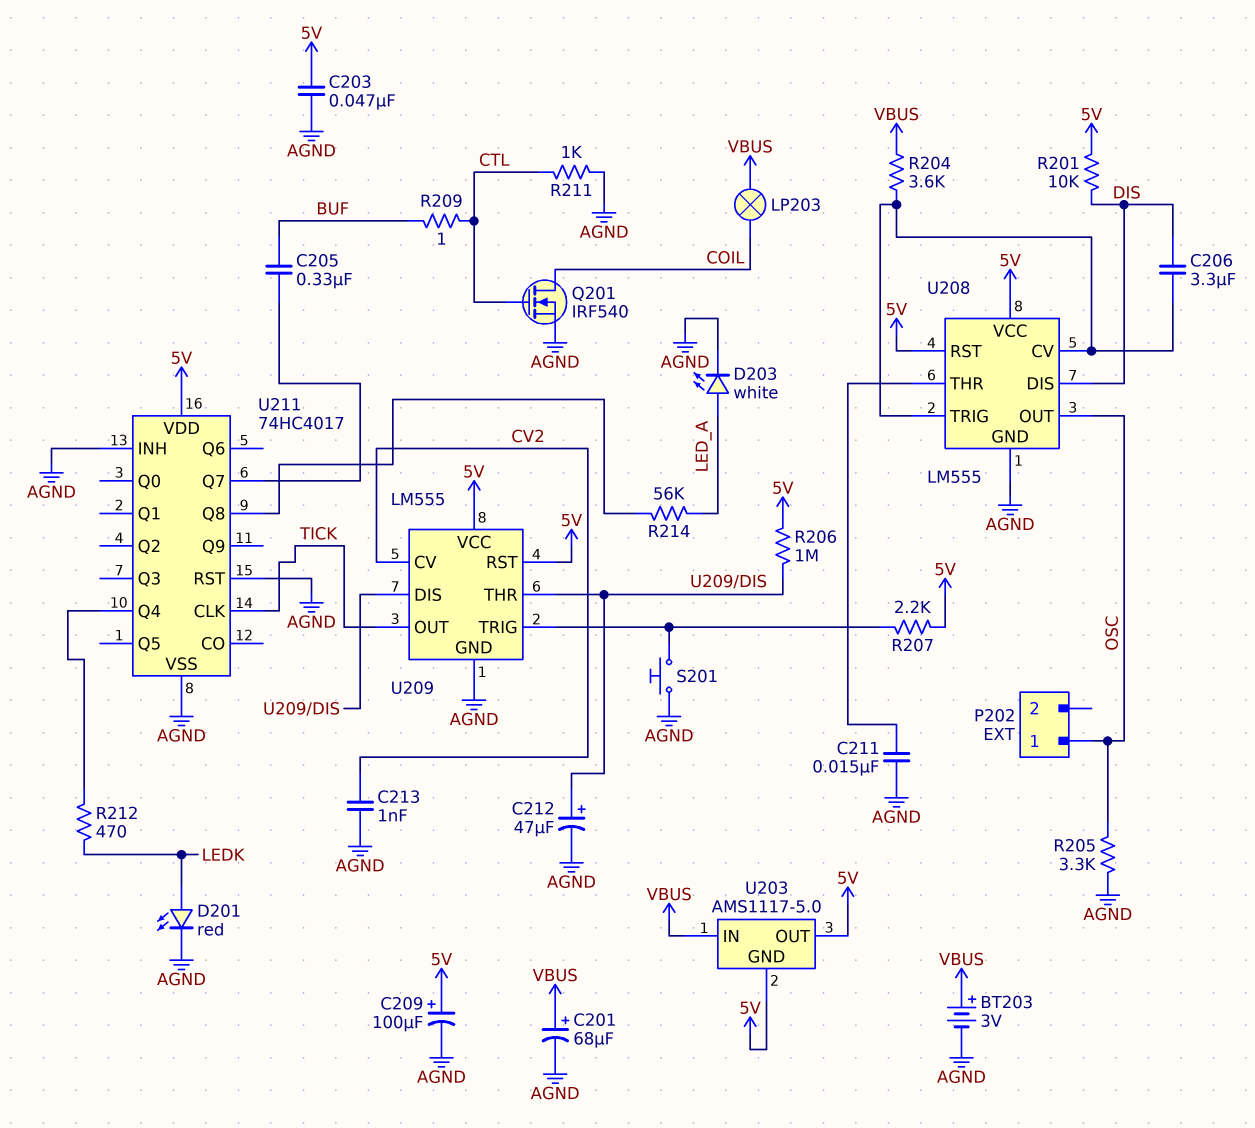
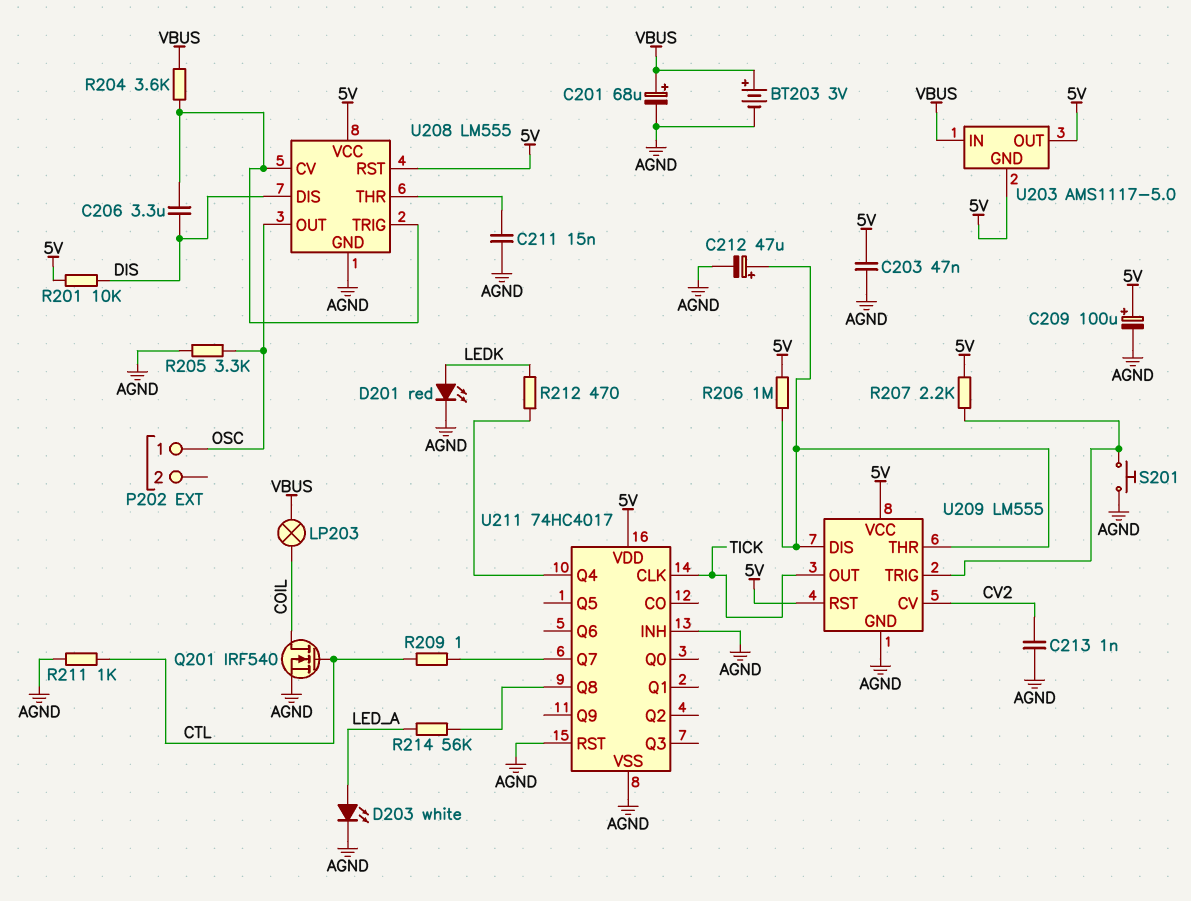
C205: 330nF (BUF, U211/Q7) -> none
R209: 1 (BUF, CTL) -> 1 (CTL, U211/Q7)

